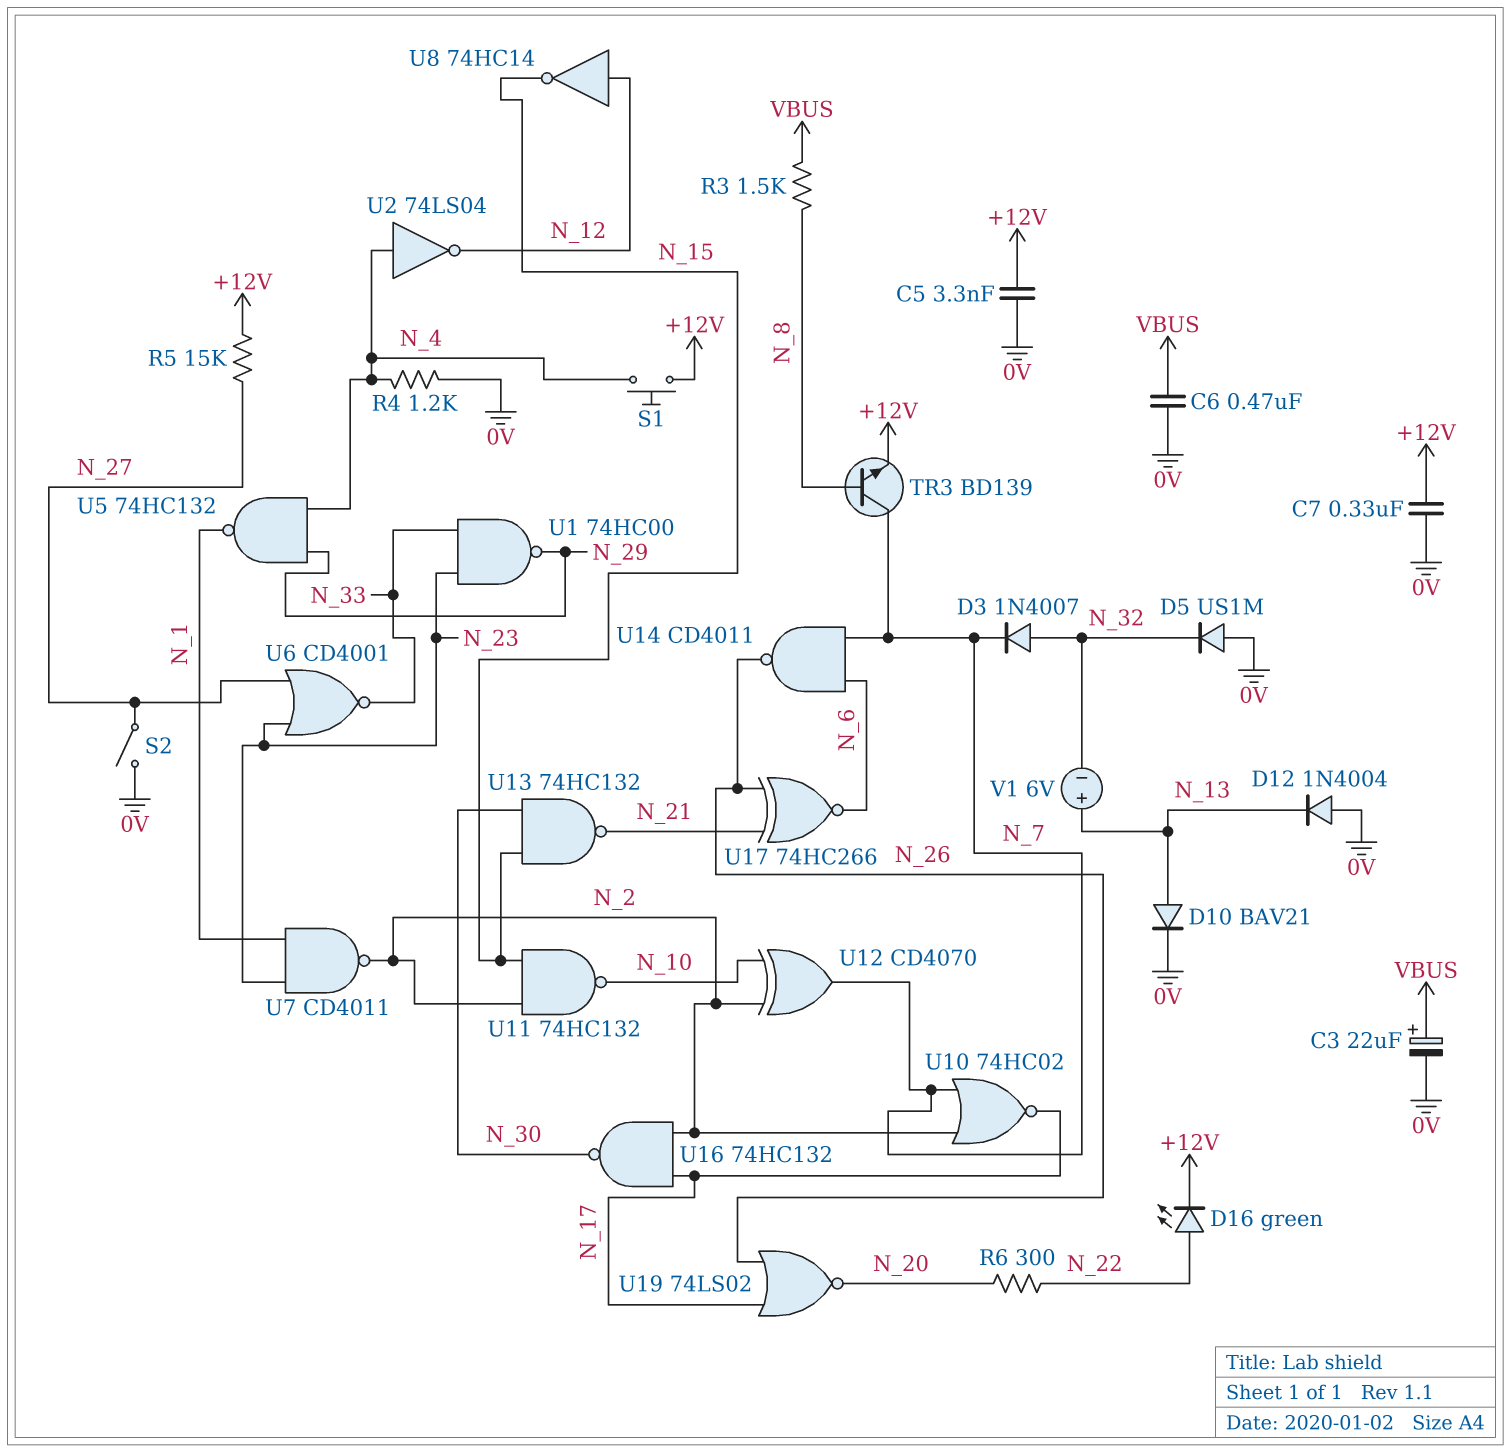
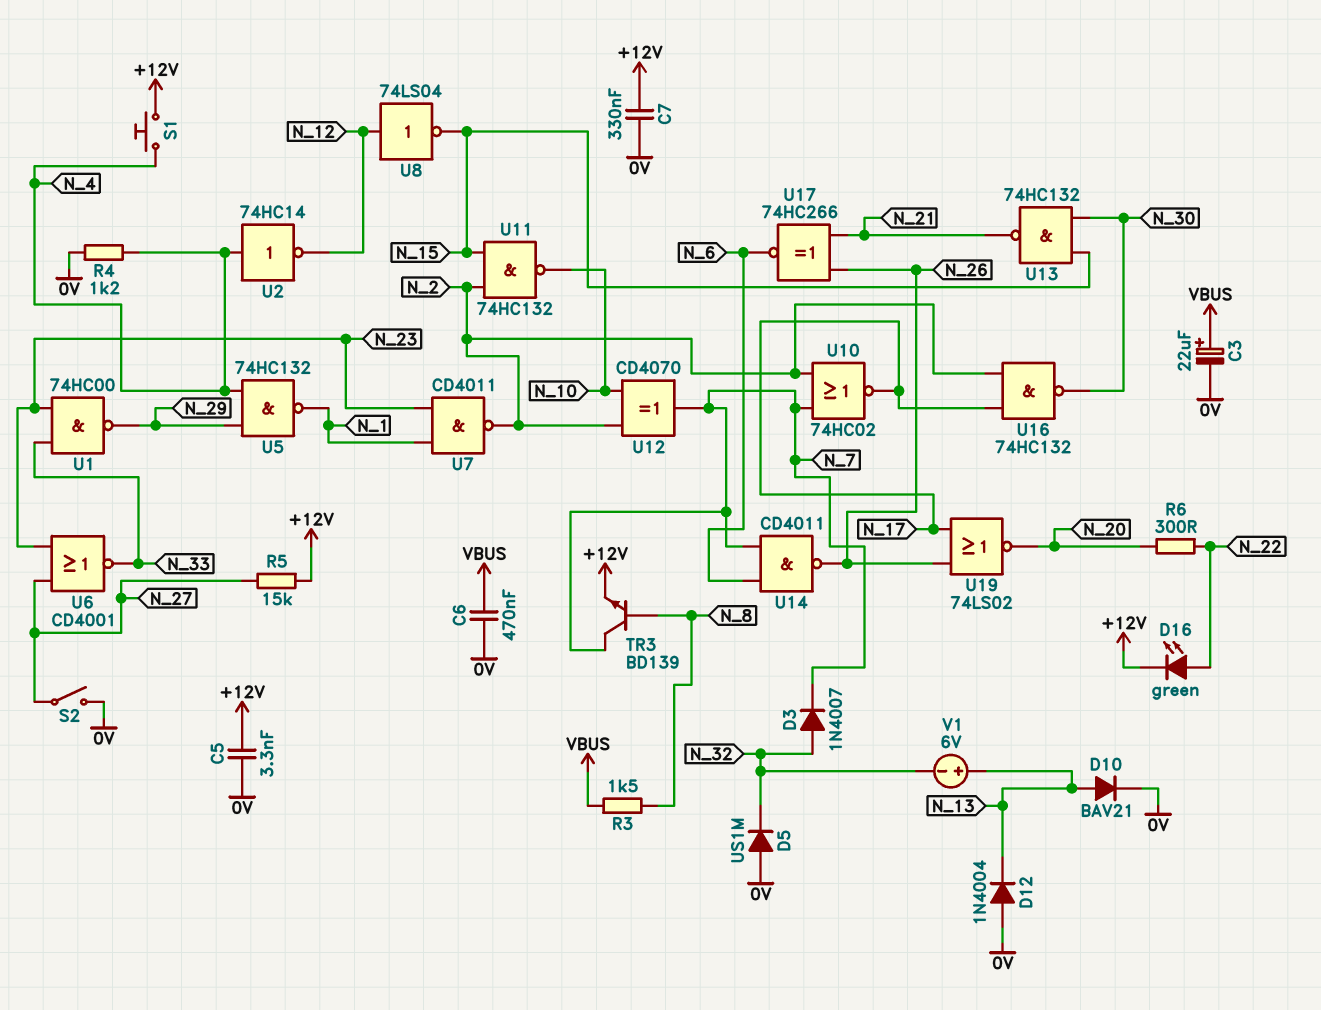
U2: NOT 74LS04 (in N_4, out N_12) -> NOT 74HC14 (in N_4, out N_12)
U8: NOT 74HC14 (in N_12, out N_15) -> NOT 74LS04 (in N_12, out N_15)

